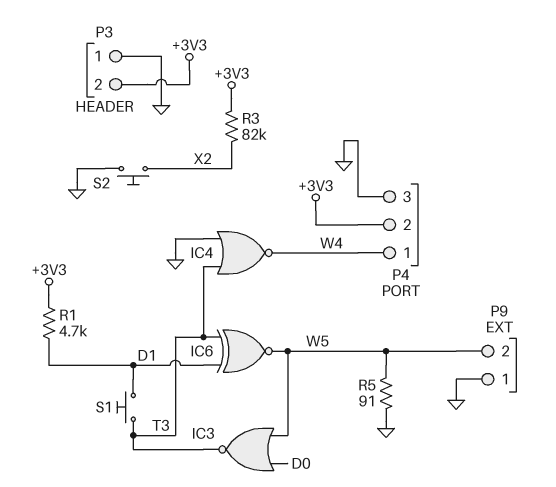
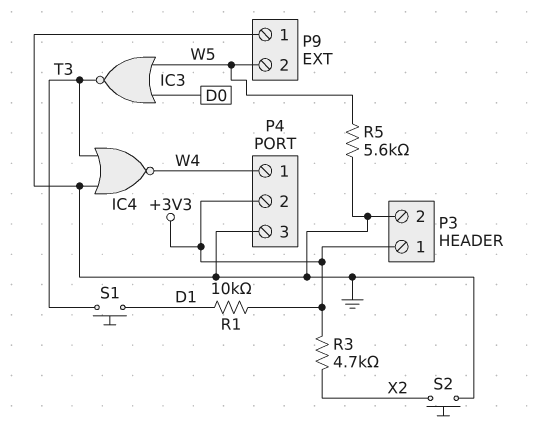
IC6: XNOR (in D1, in T3, out W5) -> none
P3 pin 1: GND -> +3V3
P3 pin 2: +3V3 -> GND
R1: 4.7k (+3V3, D1) -> 10k (+3V3, D1)
R3: 82k (+3V3, X2) -> 4.7k (+3V3, X2)
R5: 91 (GND, W5) -> 5.6k (GND, W5)

